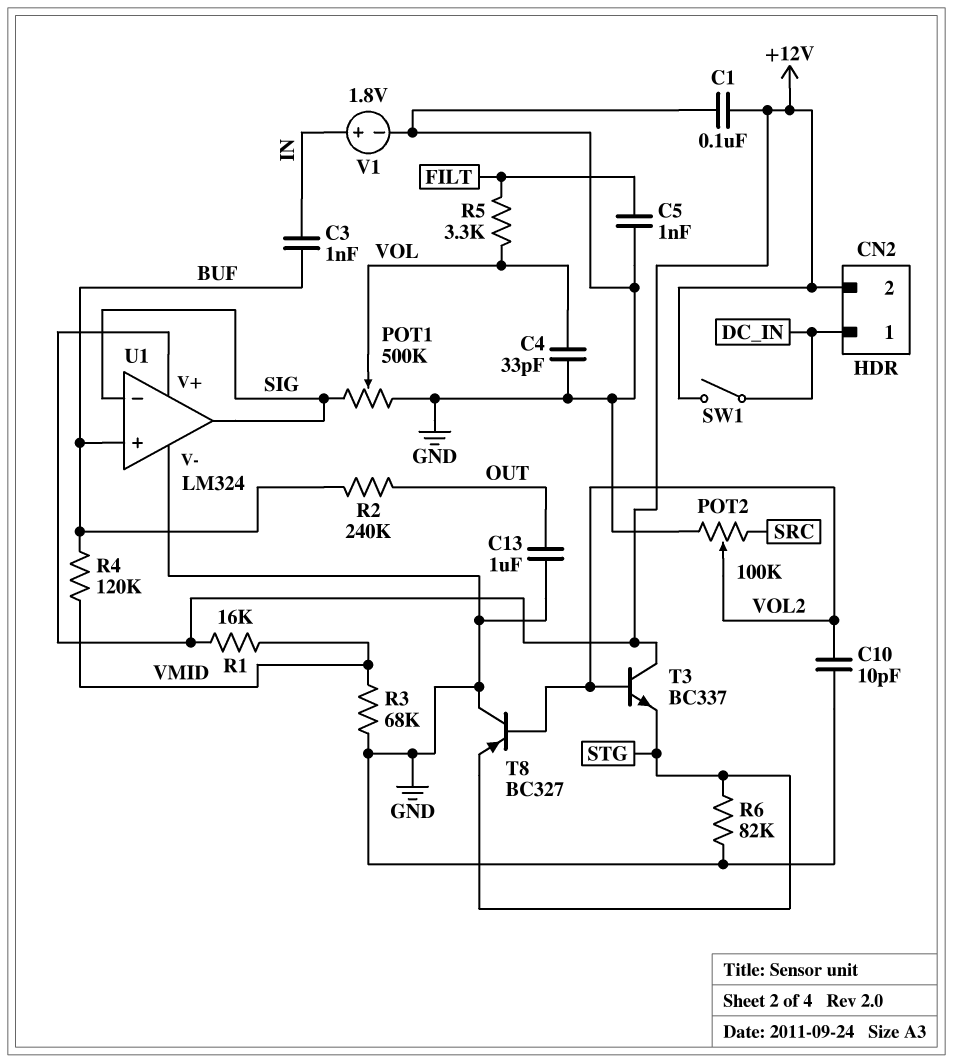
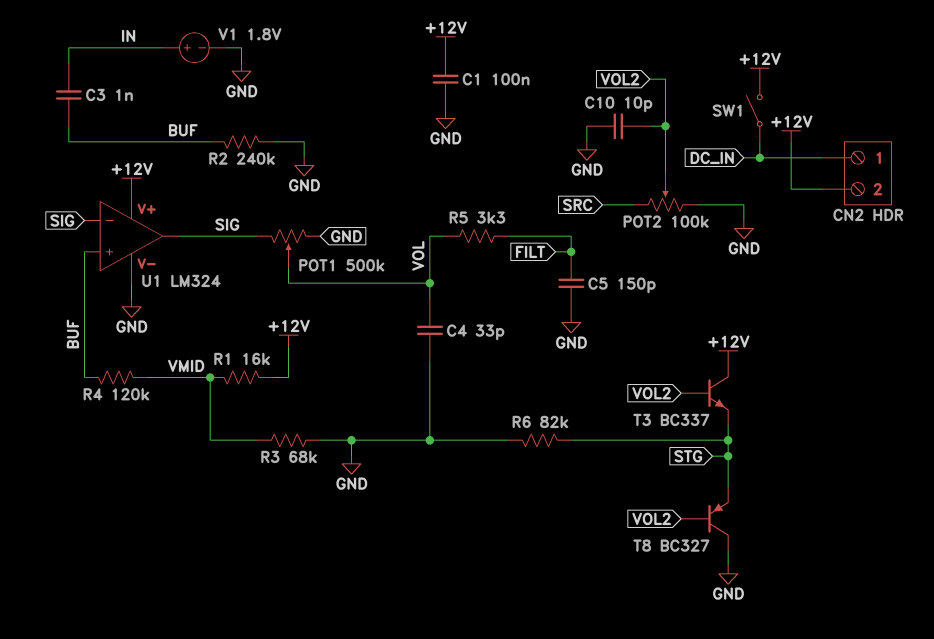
C5: 1nF (FILT, GND) -> 150pF (FILT, GND)
C13: 1uF (GND, OUT) -> none
R2: 240k (BUF, OUT) -> 240k (BUF, GND)

